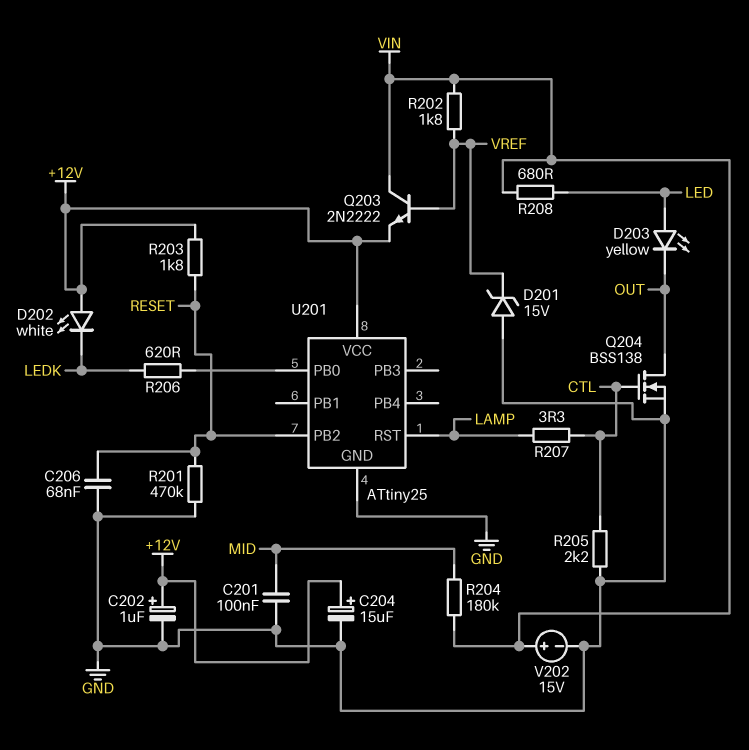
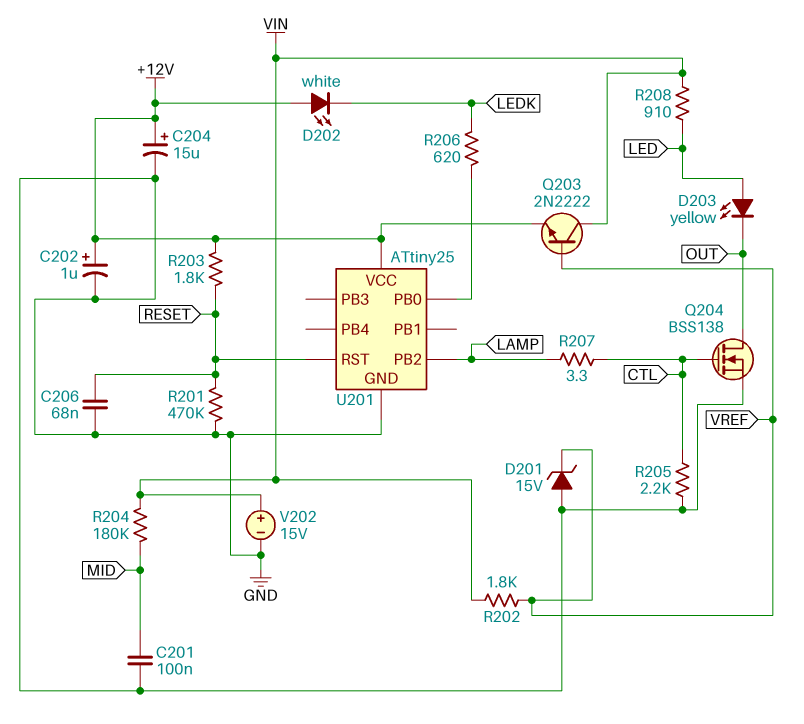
R208: 680 (LED, VIN) -> 910 (LED, VIN)
U201 pin PB2: RESET -> LAMP
U201 pin RST: LAMP -> RESET

